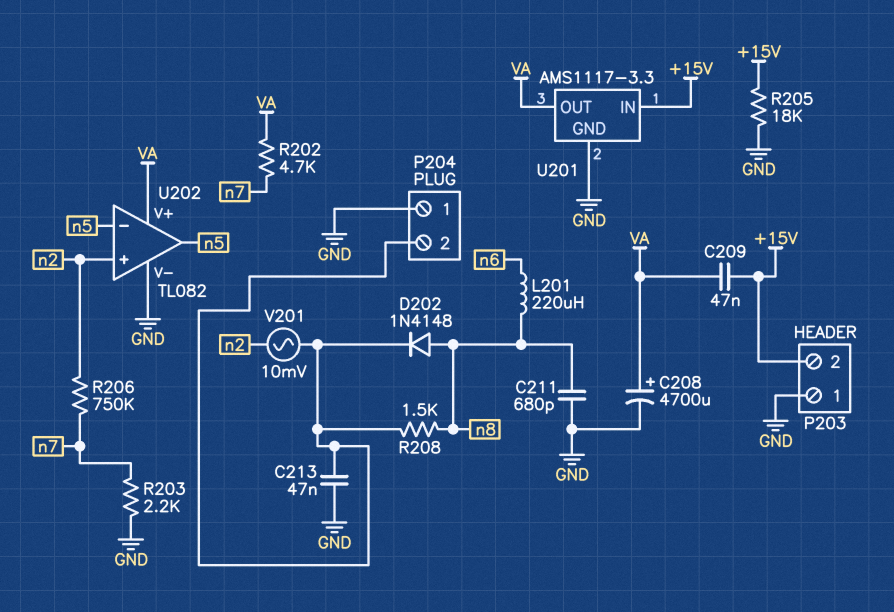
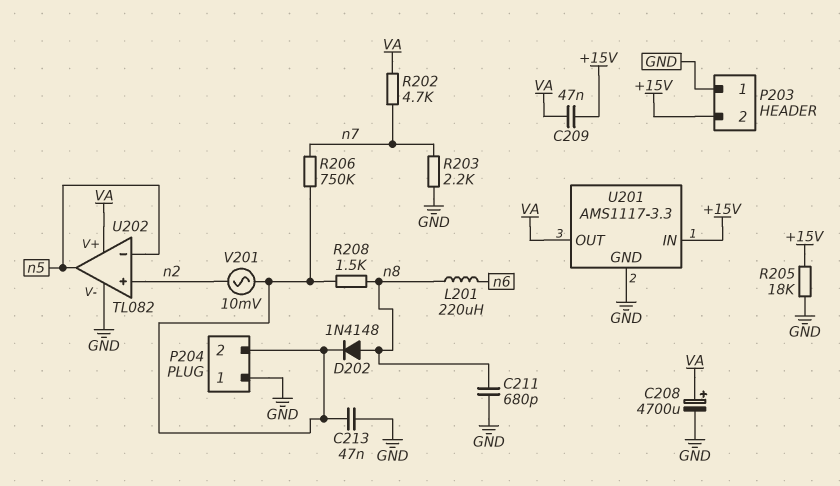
R206: 750k (n2, n7) -> 750k (P204/2, n7)

